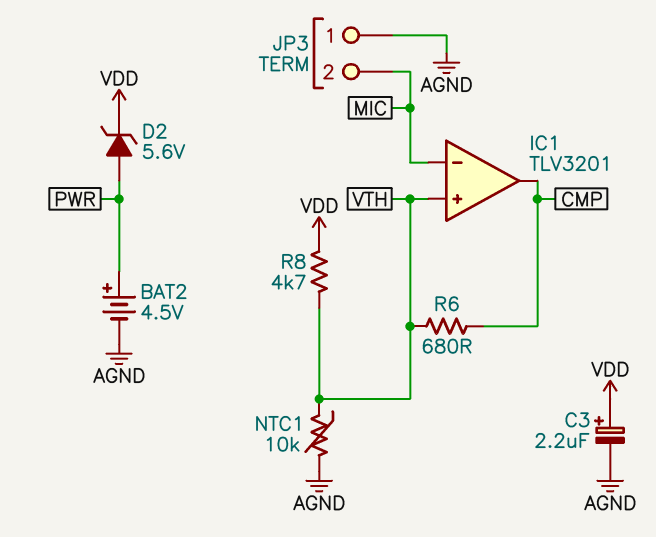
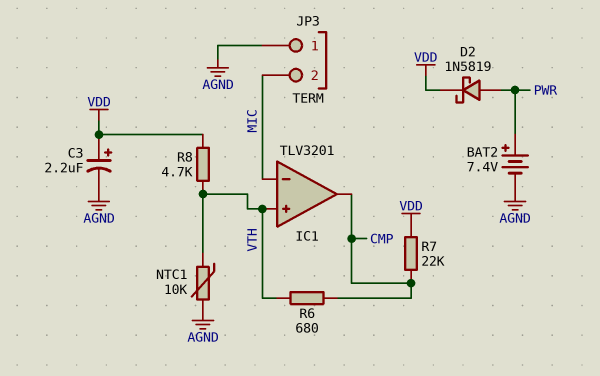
BAT2: 4.5V (plus PWR, minus AGND) -> 7.4V (plus PWR, minus AGND)
D2: zener 5.6V (A PWR, K VDD) -> schottky 1N5819 (A PWR, K VDD)
R7: none -> 22k (CMP, VDD)

